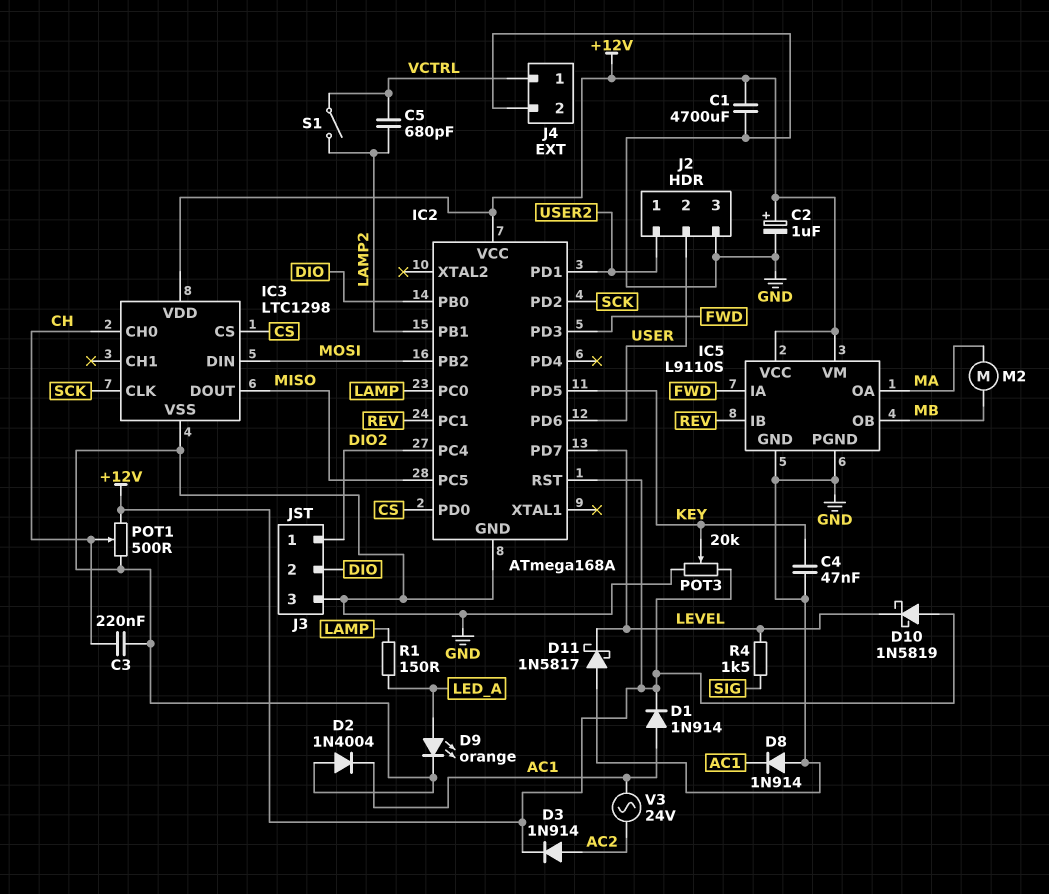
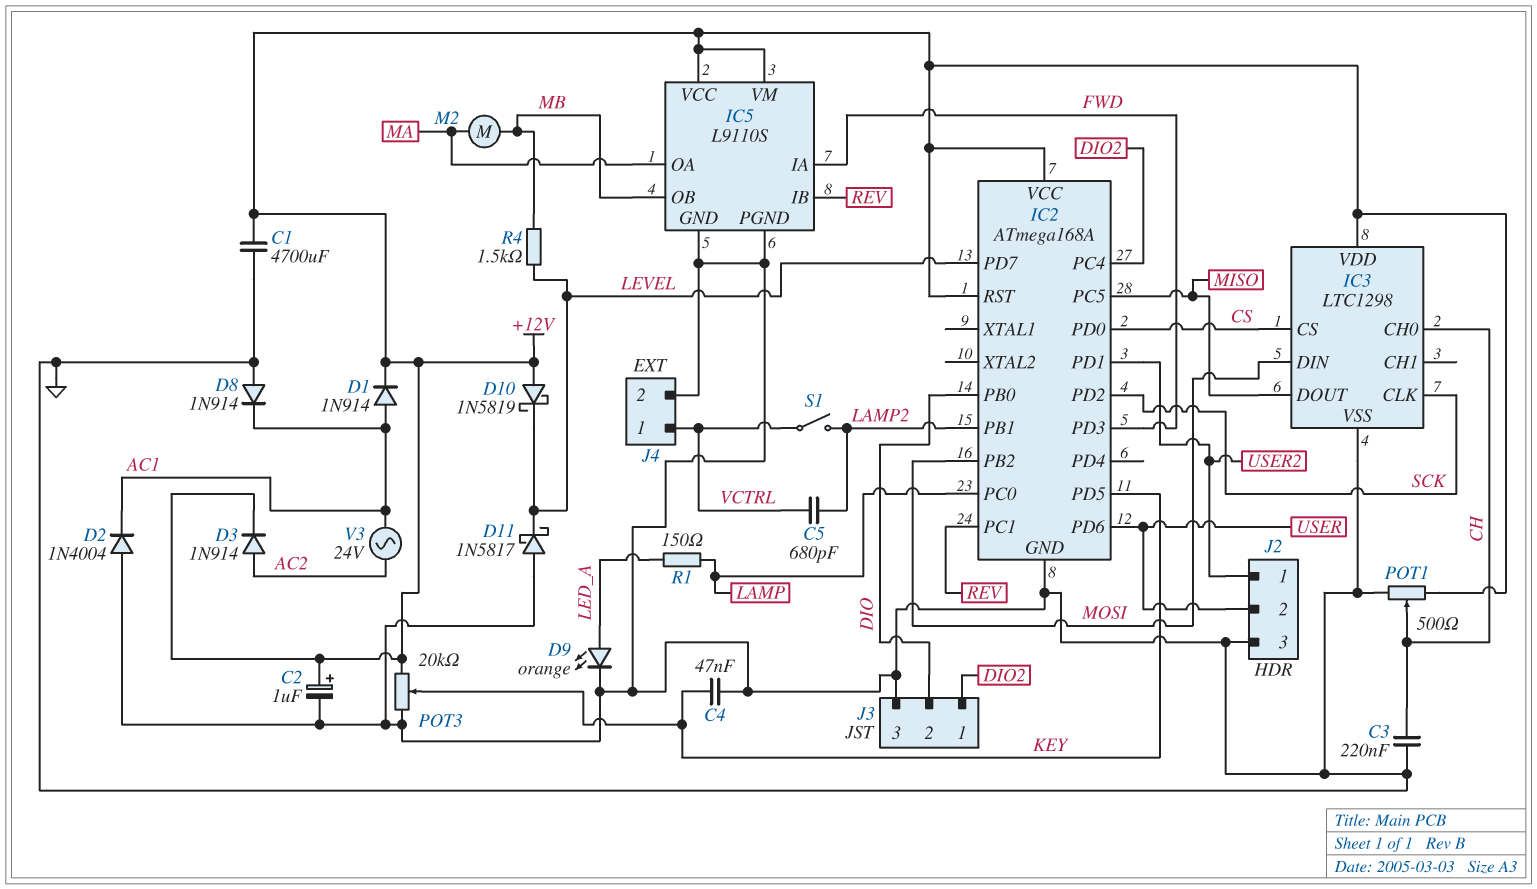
R4: 1.5k (LEVEL, SIG) -> 1.5k (LEVEL, MB)

